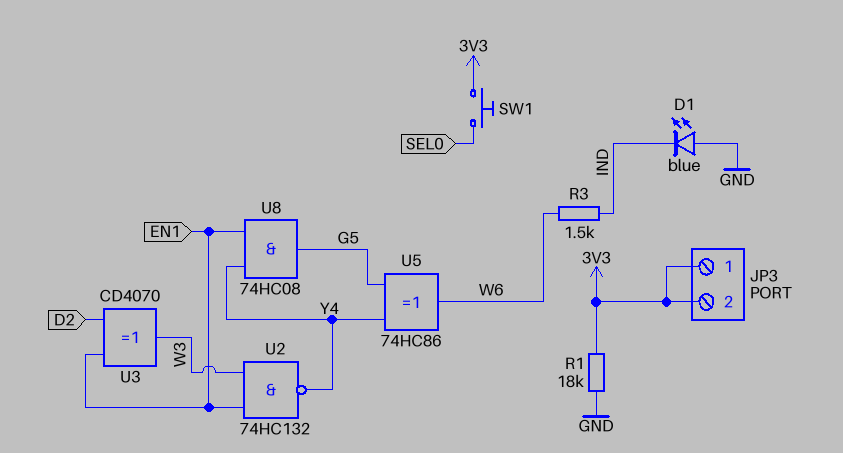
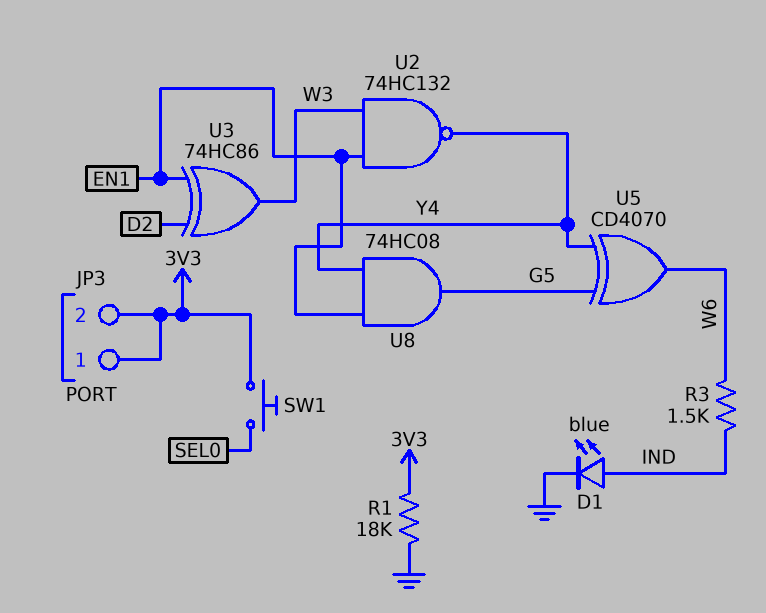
D1: LED blue (A GND, K IND) -> LED blue (A IND, K GND)
U3: XOR CD4070 (in D2, in EN1, out W3) -> XOR 74HC86 (in D2, in EN1, out W3)
U5: XOR 74HC86 (in G5, in Y4, out W6) -> XOR CD4070 (in G5, in Y4, out W6)

